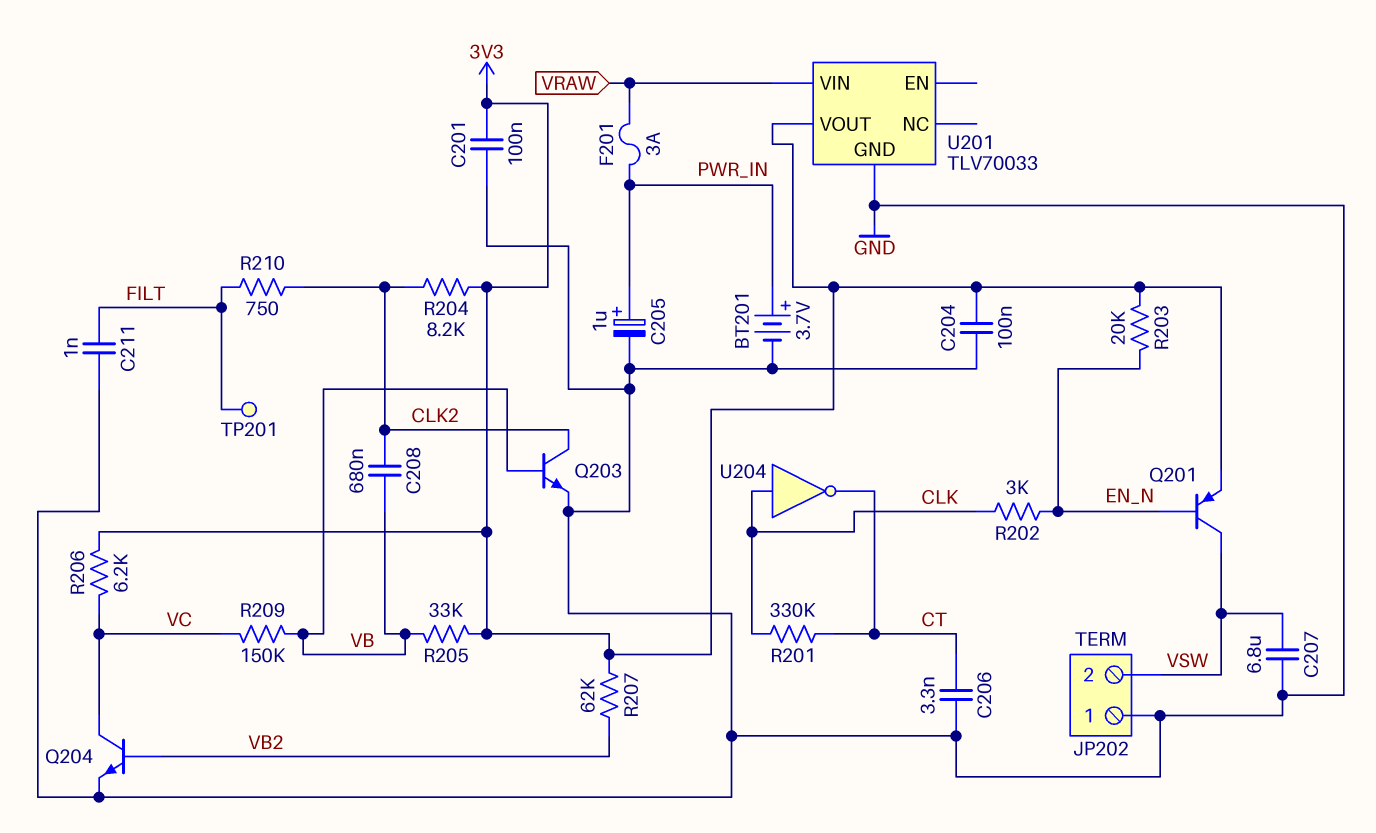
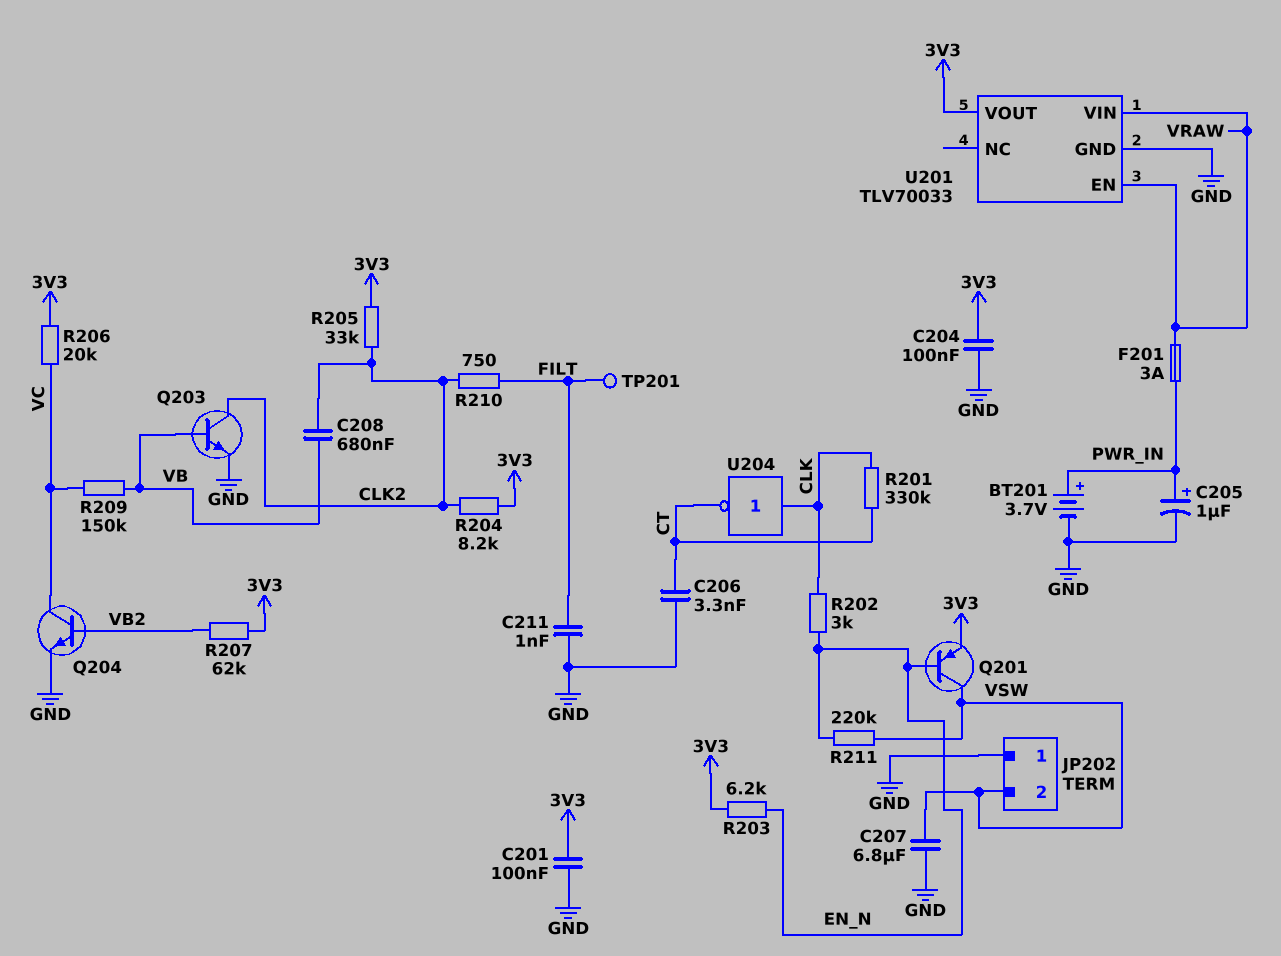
R203: 20k (3V3, EN_N) -> 6.2k (3V3, EN_N)
R205: 33k (3V3, VB) -> 33k (3V3, CLK2)
R206: 6.2k (3V3, VC) -> 20k (3V3, VC)
R211: none -> 220k (EN_N, VSW)
U201 pin EN: none -> VRAW

